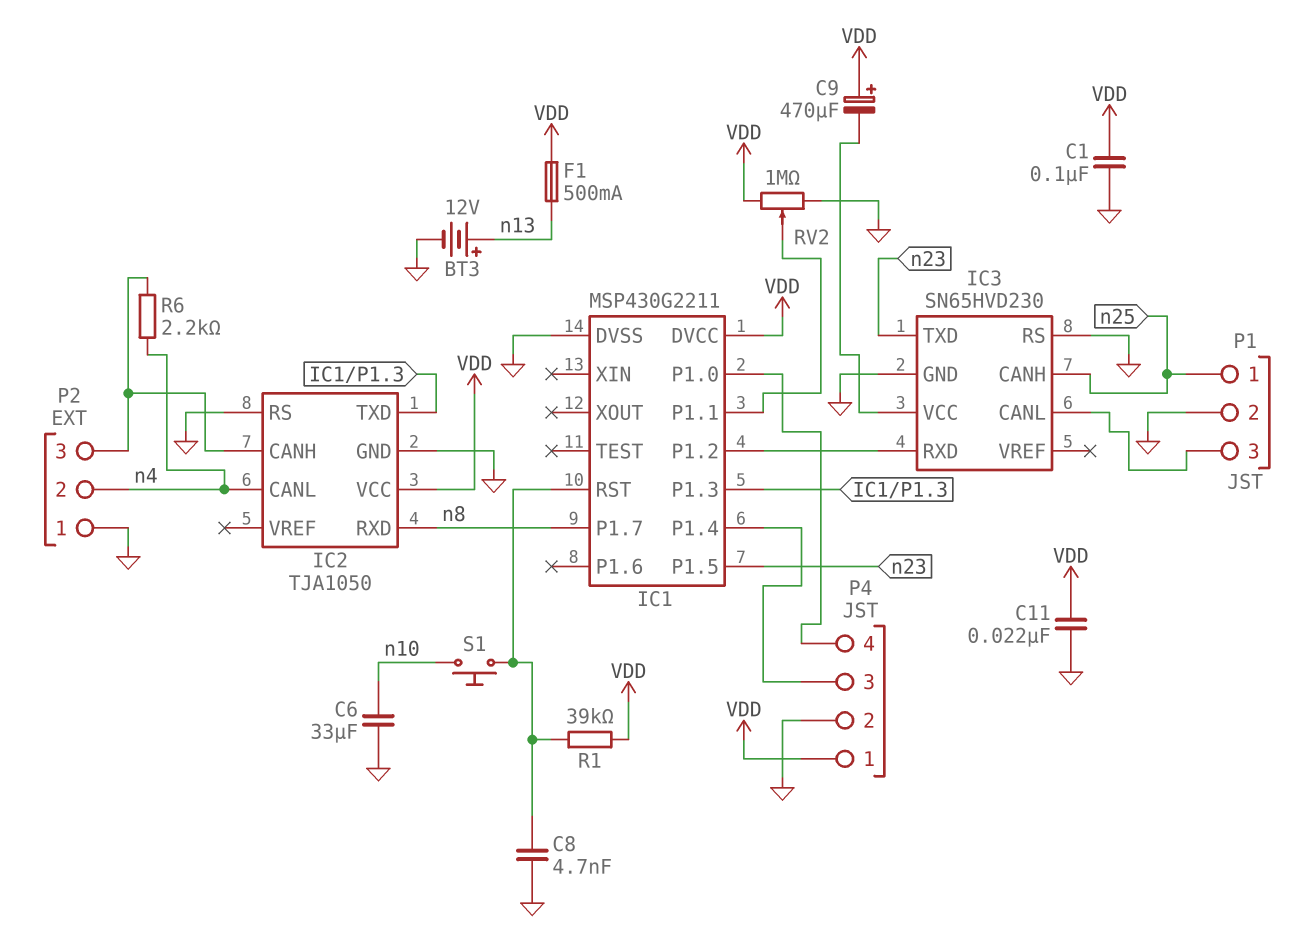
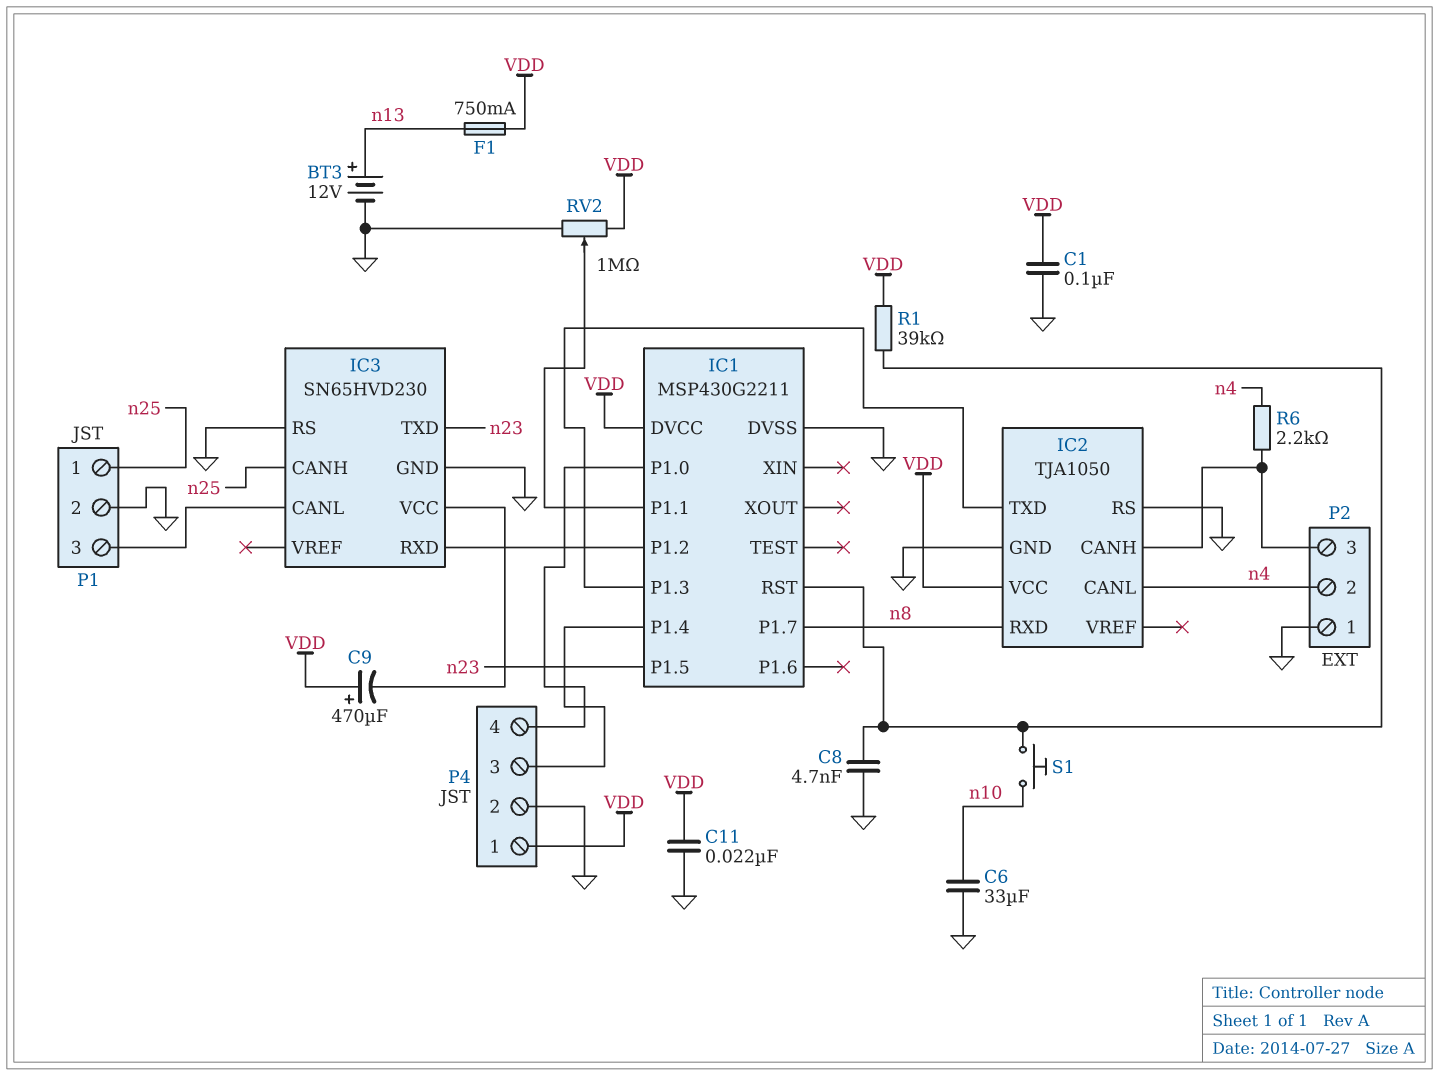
F1: 500mA (VDD, n13) -> 750mA (VDD, n13)

